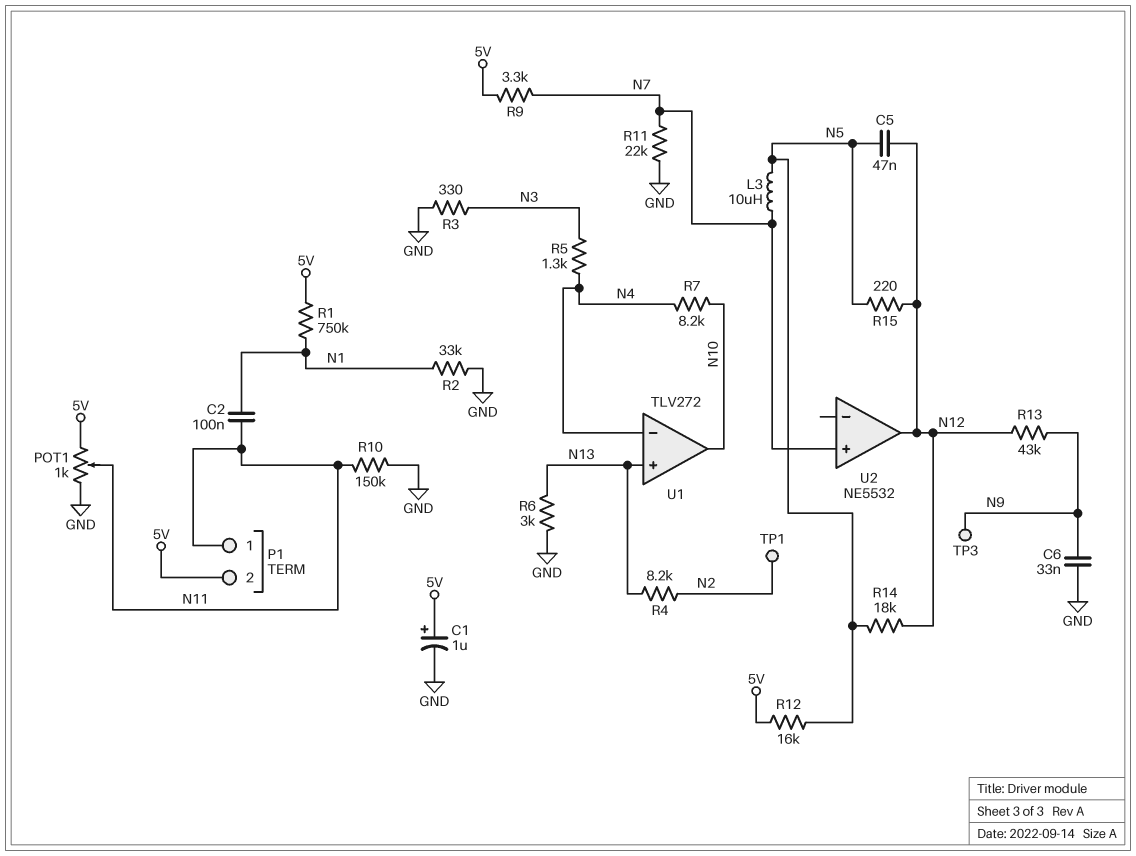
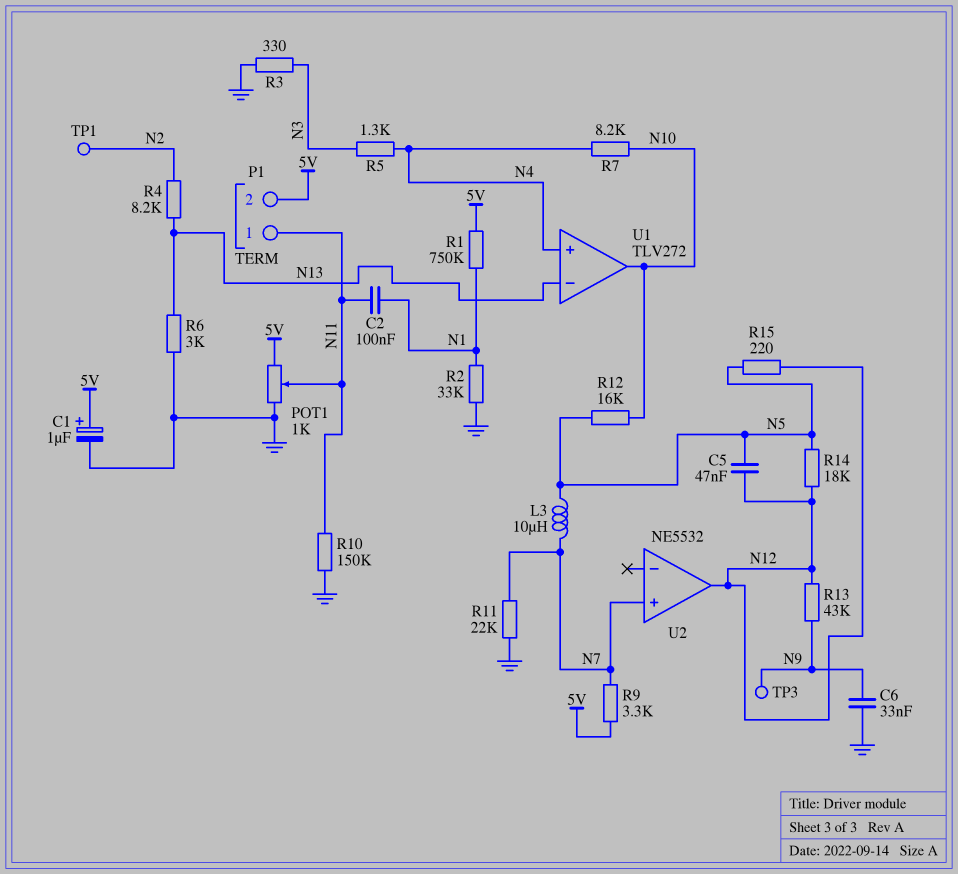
R12: 16k (5V, N5) -> 16k (N5, N10)
U1 pin in+: N13 -> N4
U1 pin in-: N4 -> N13

